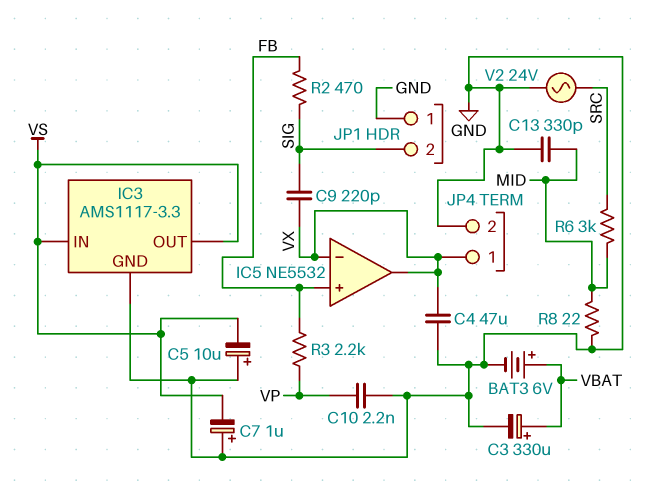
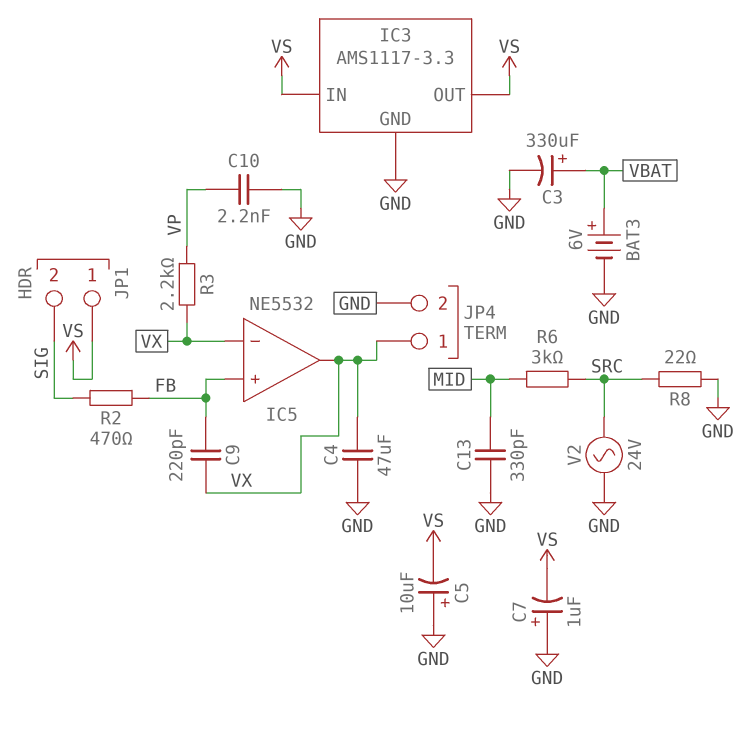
C9: 220pF (SIG, VX) -> 220pF (FB, VX)
JP1 pin 1: GND -> VS
R3: 2.2k (FB, VP) -> 2.2k (VP, VX)
R8: 22 (GND, MID) -> 22 (GND, SRC)

